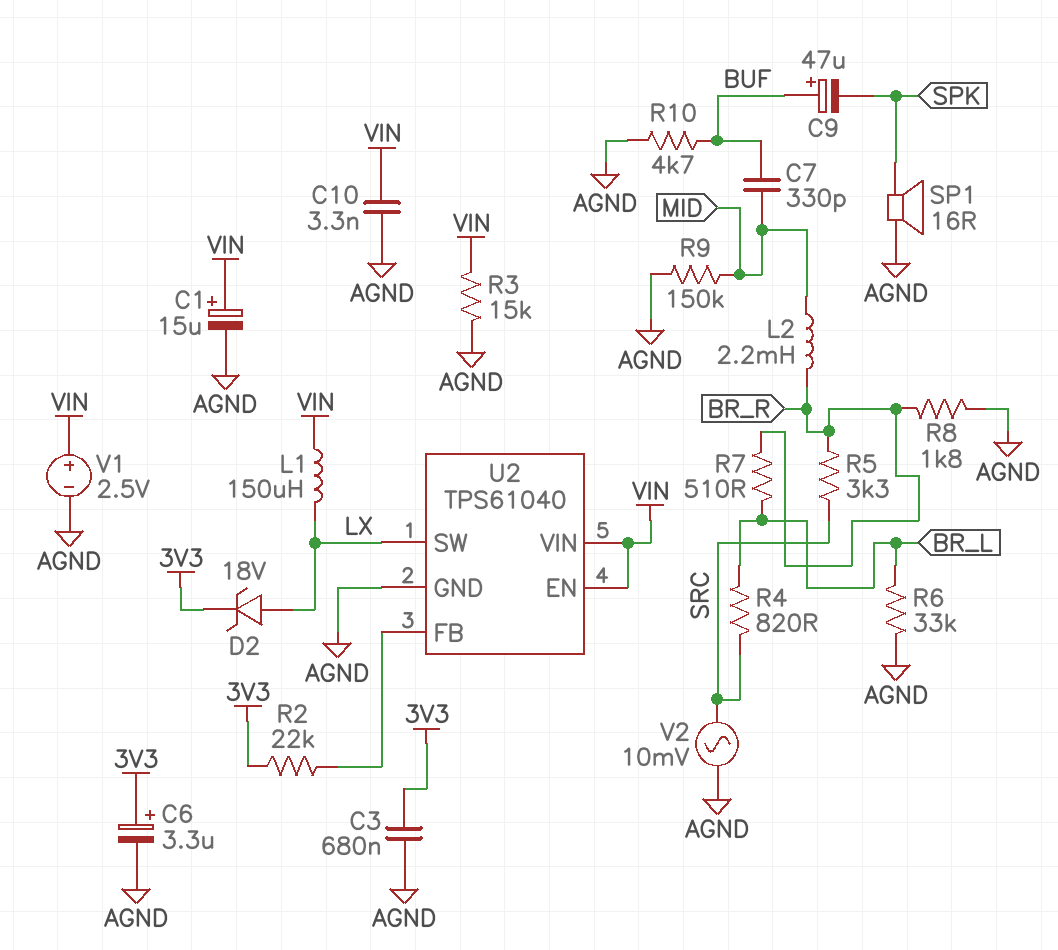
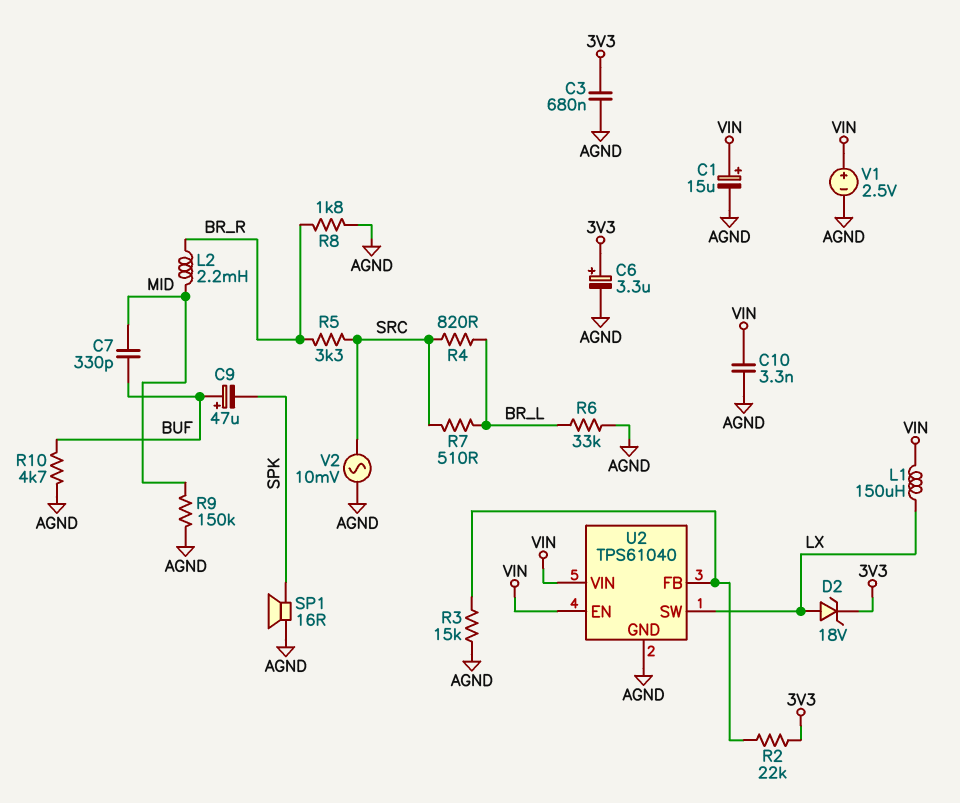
R3: 15k (AGND, VIN) -> 15k (AGND, U2/FB)
R7: 510 (BR_L, BR_R) -> 510 (BR_L, SRC)

